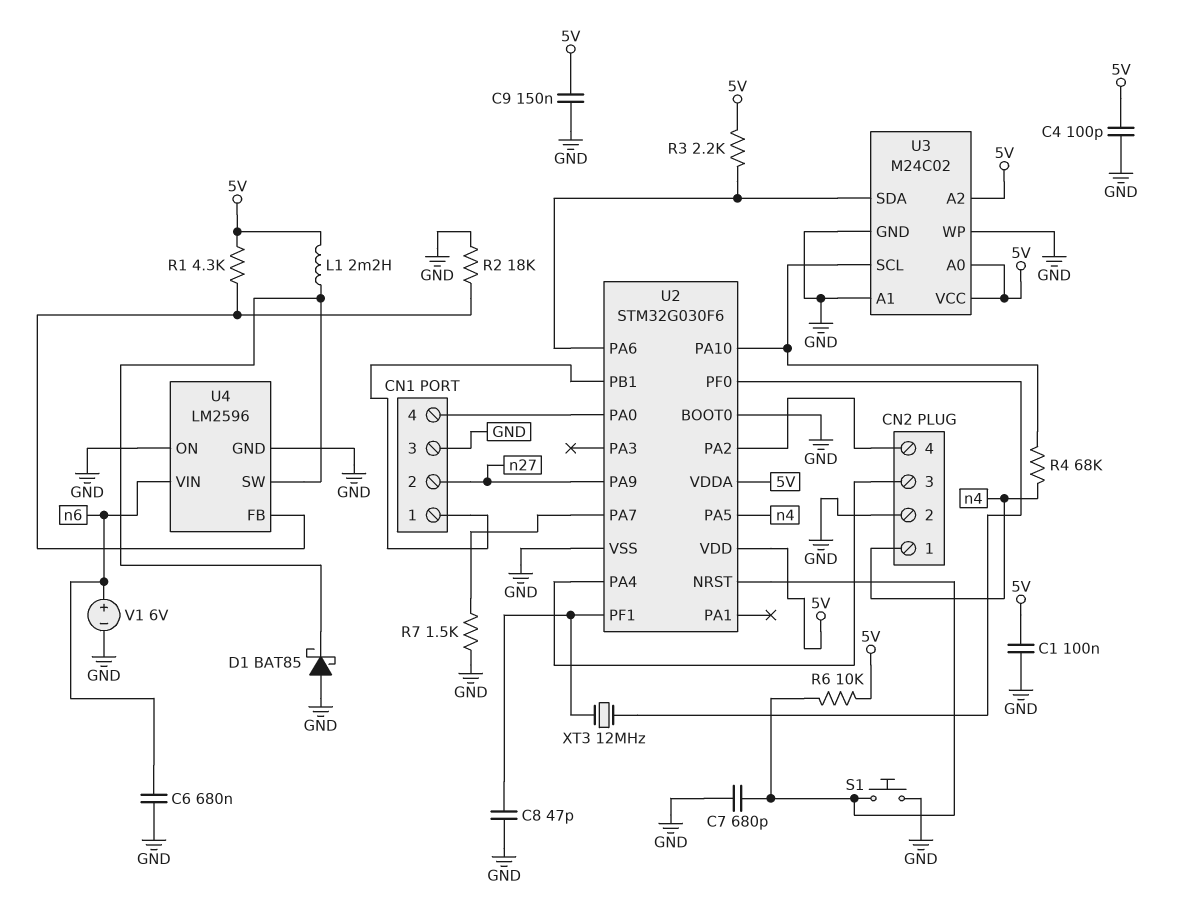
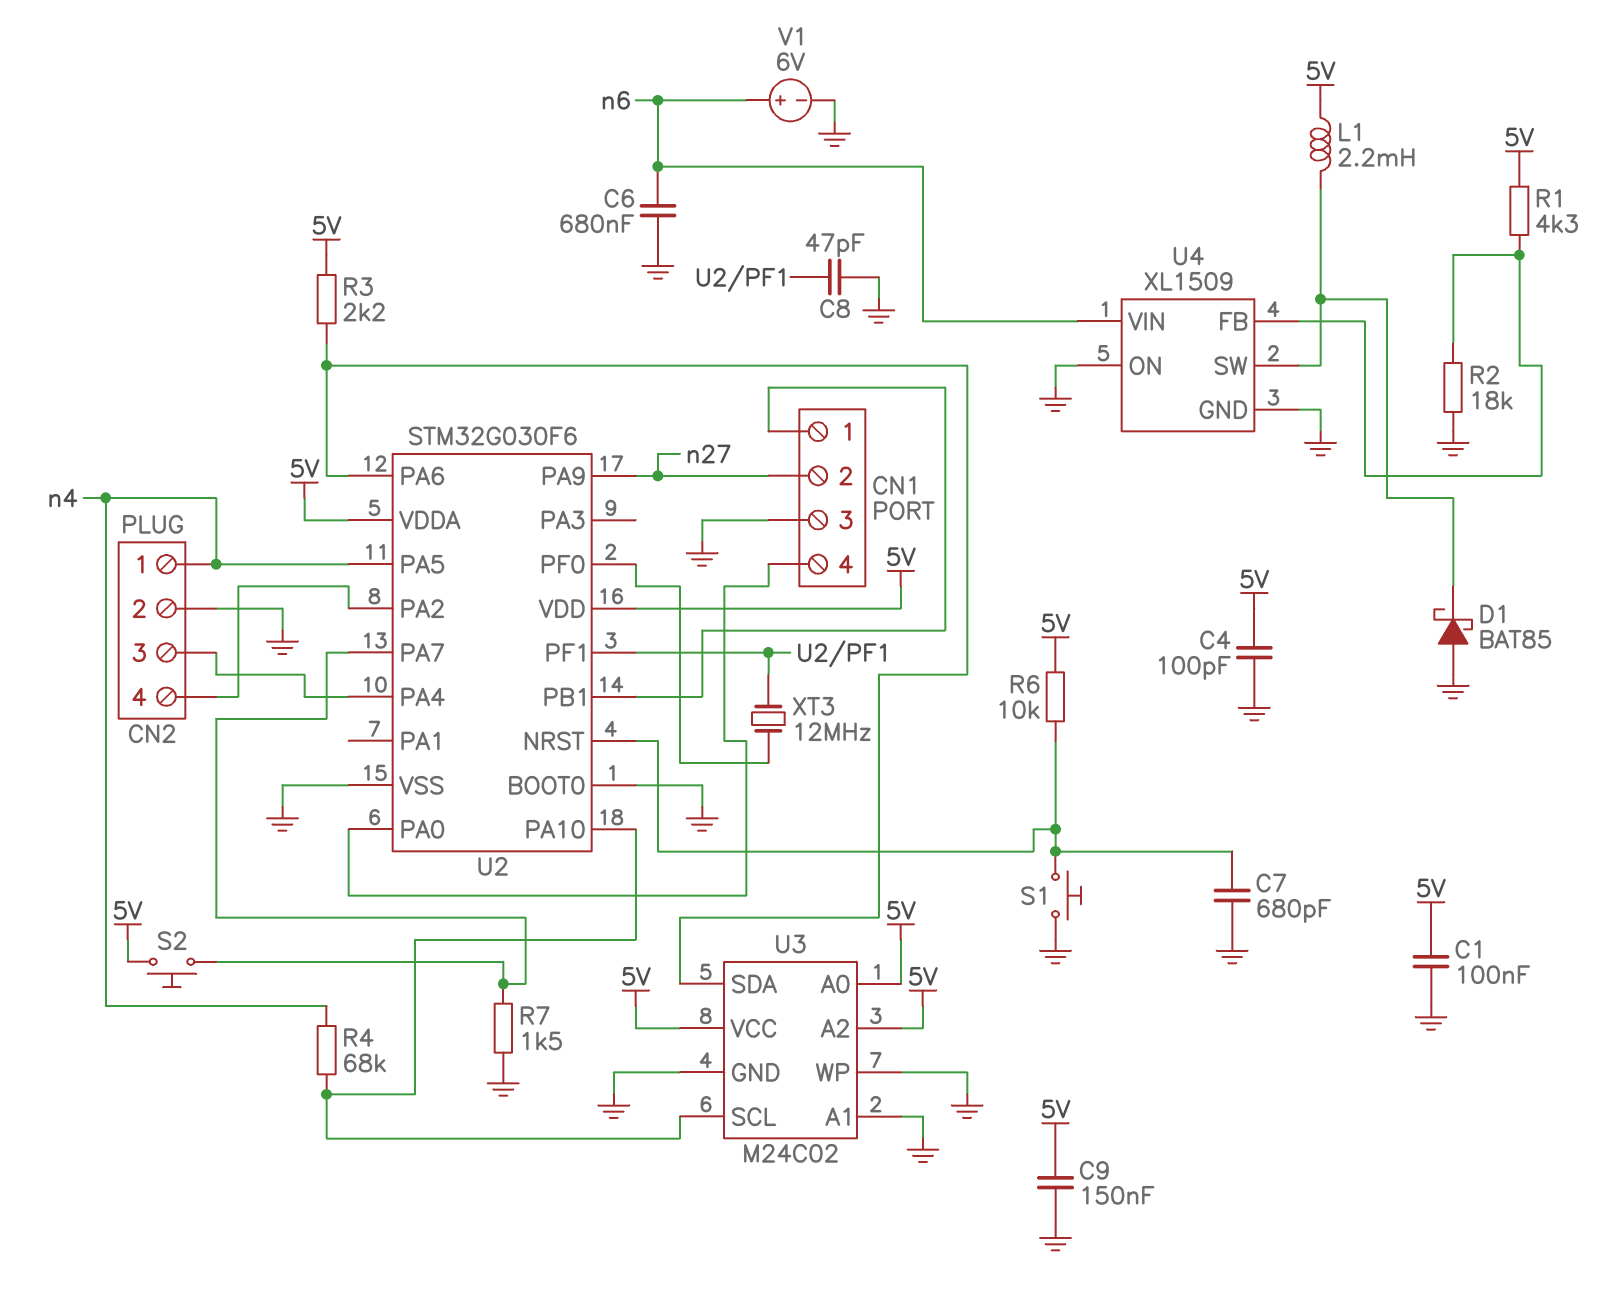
S2: none -> button (5V, U2/PA7)
U4: LM2596 -> XL1509

